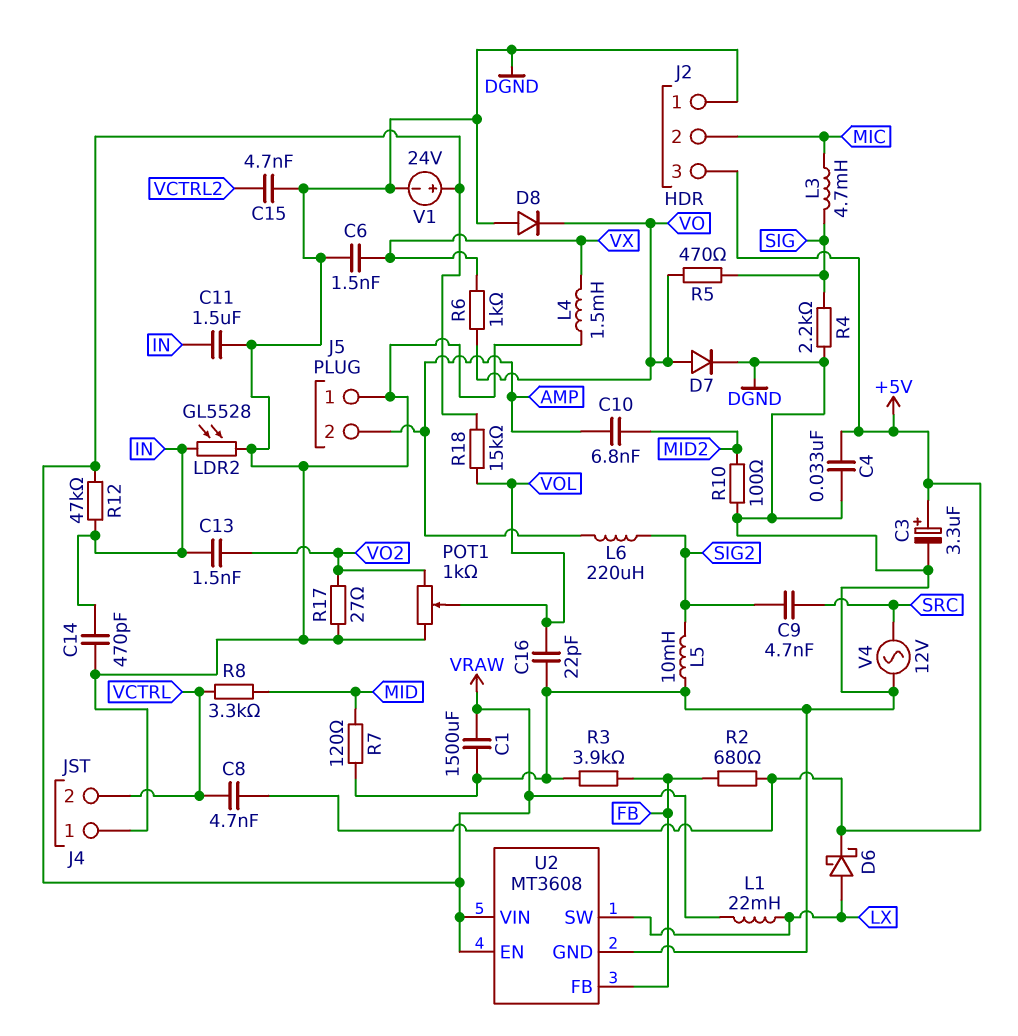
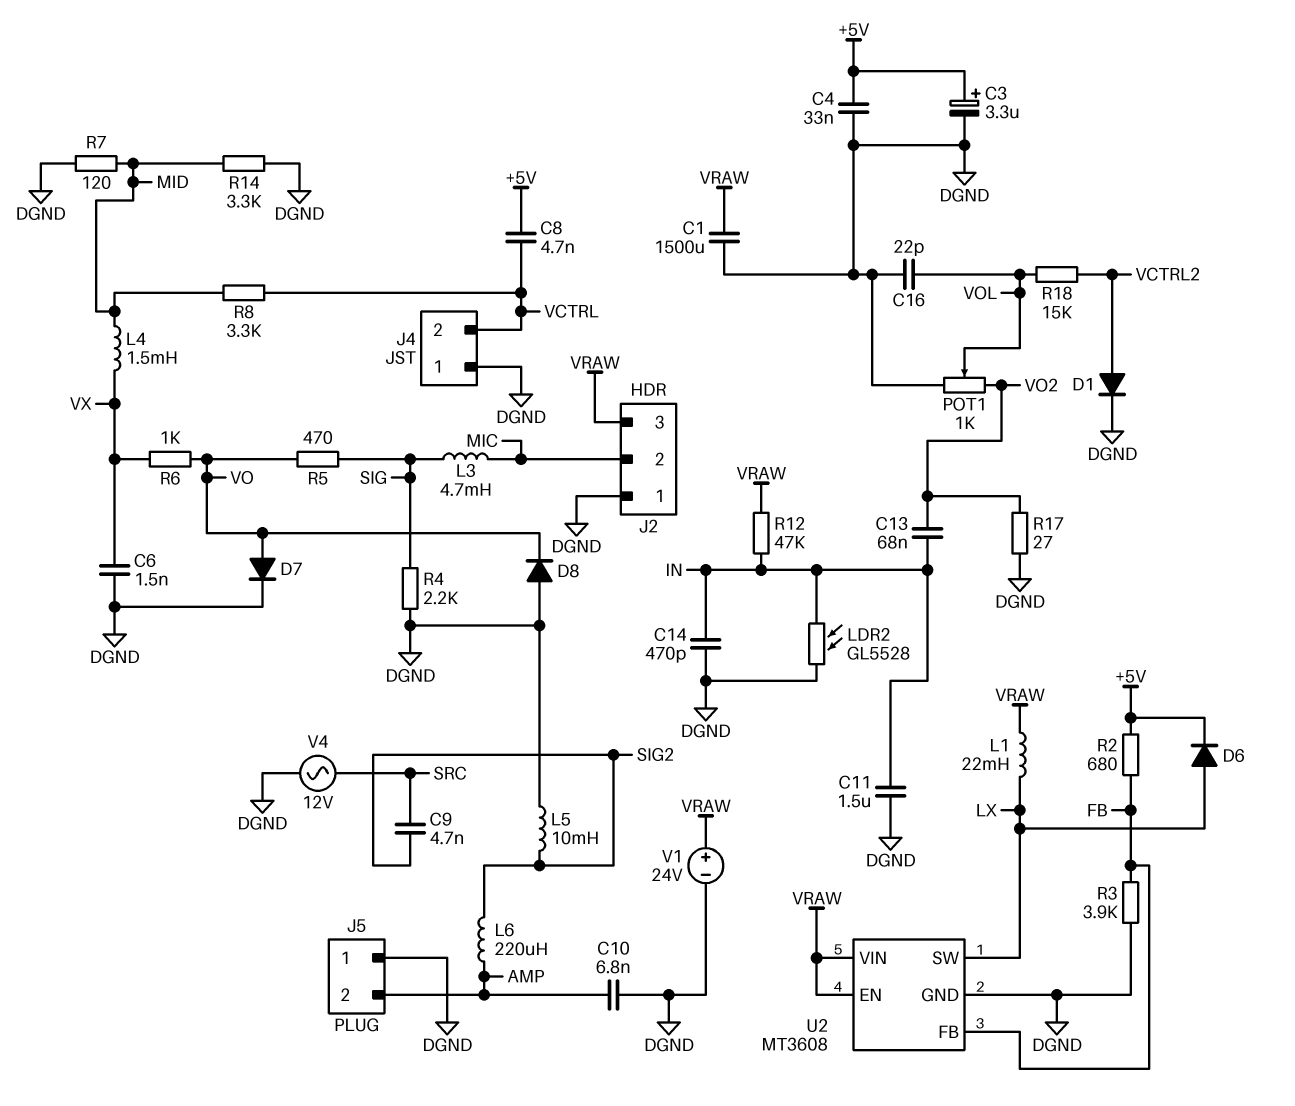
C10: 6.8nF (AMP, MID2) -> 6.8nF (AMP, DGND)
C13: 1.5nF (IN, VO2) -> 68nF (IN, VO2)
C15: 4.7nF (DGND, VCTRL2) -> none
D1: none -> diode (A VCTRL2, K DGND)
D6: schottky (A LX, K +5V) -> diode (A LX, K +5V)
J2 pin 3: +5V -> VRAW
L4: 1.5mH (DGND, VX) -> 1.5mH (MID, VX)
R10: 100 (DGND, MID2) -> none
R14: none -> 3.3k (DGND, MID)
R18: 15k (VOL, VRAW) -> 15k (VCTRL2, VOL)

